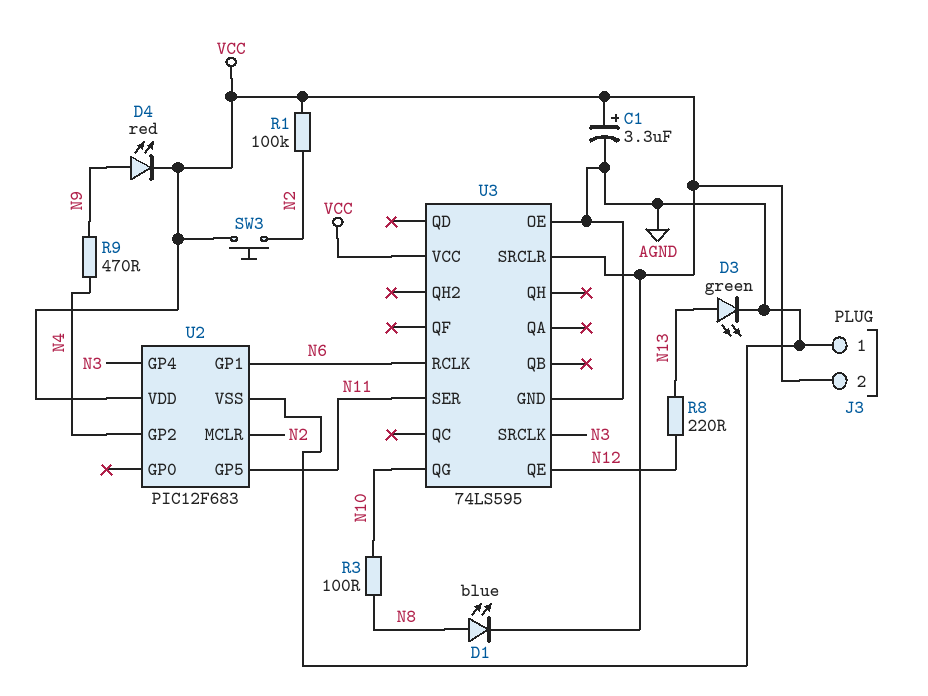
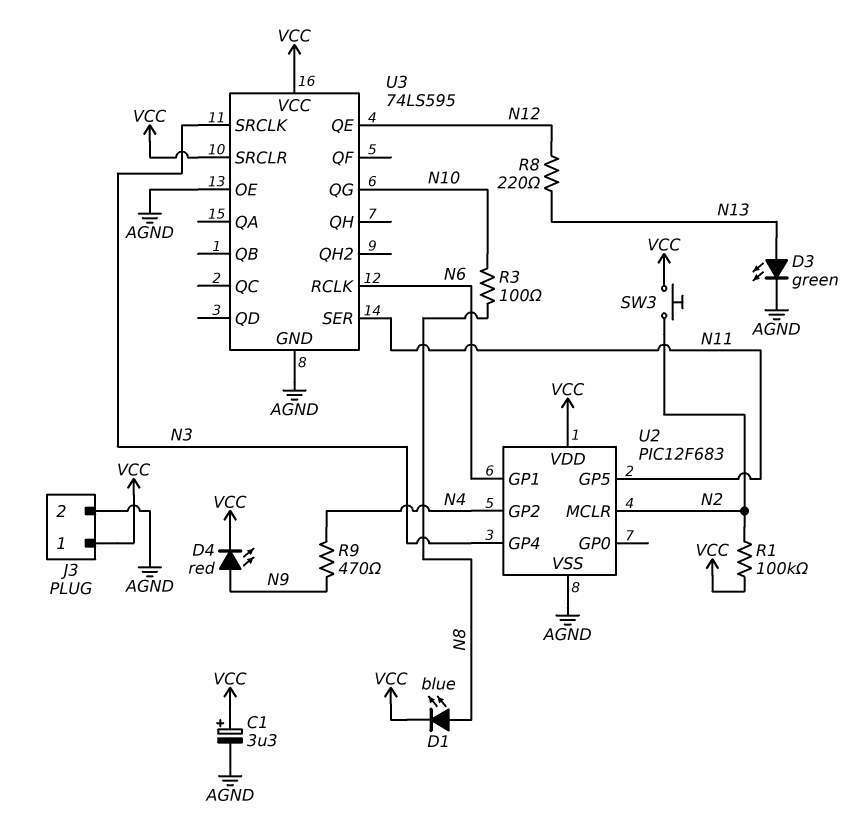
J3 pin 1: AGND -> VCC
J3 pin 2: VCC -> AGND

